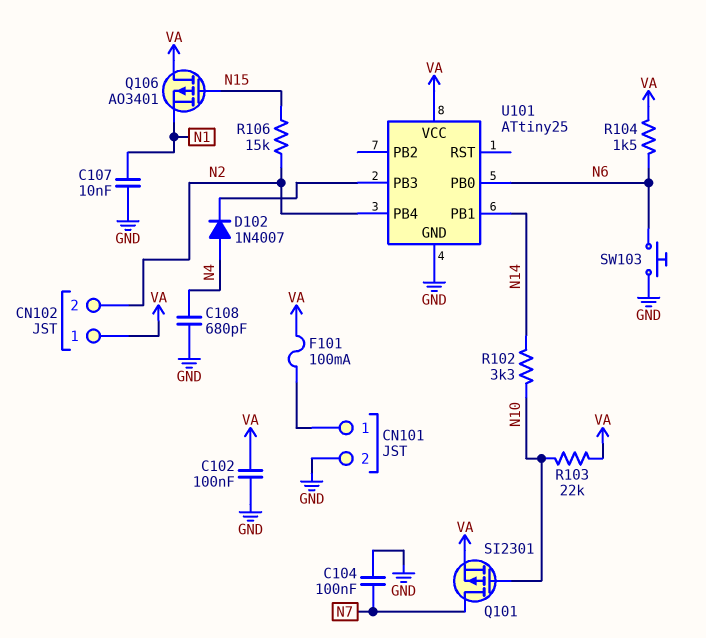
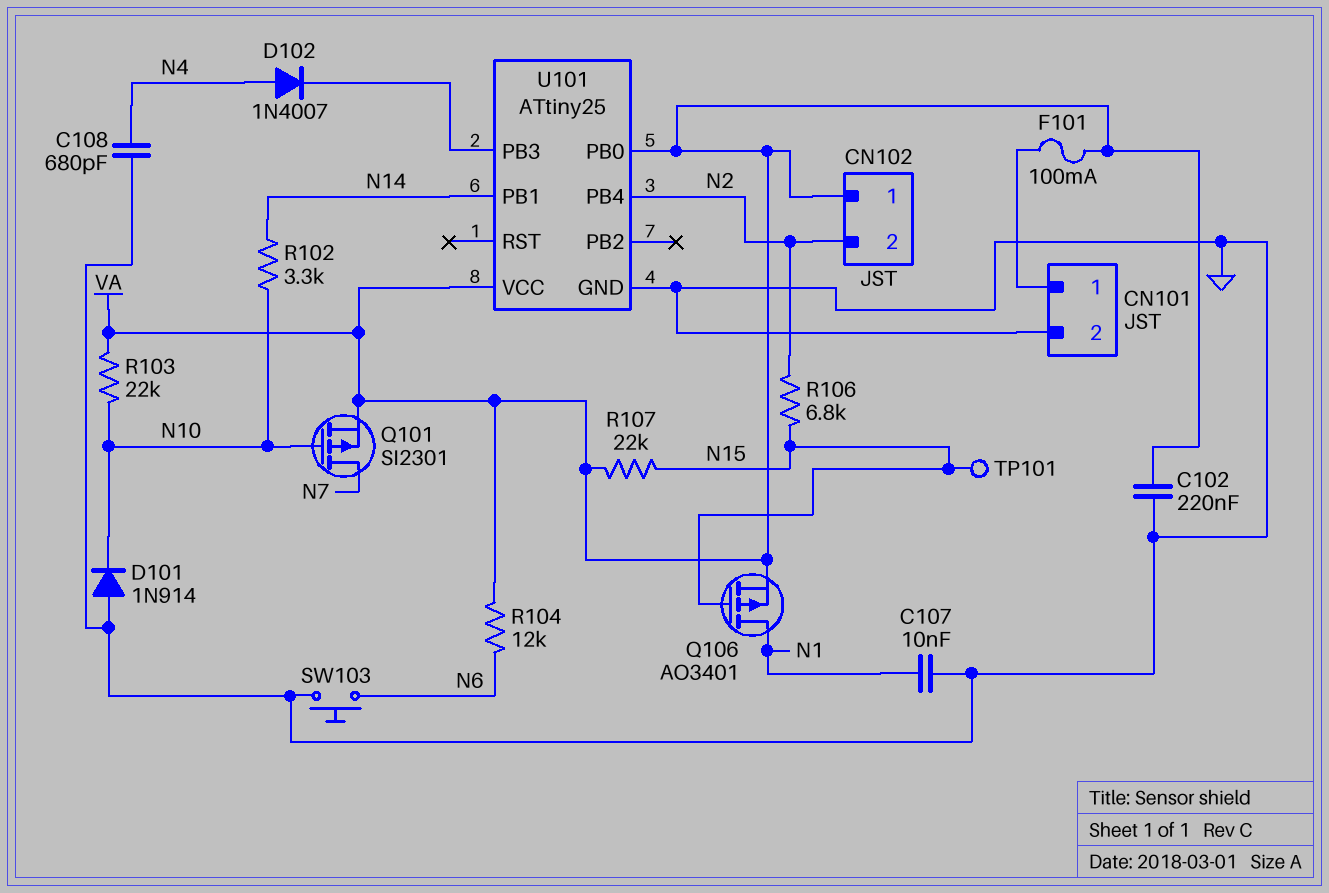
C102: 100nF (GND, VA) -> 220nF (GND, VA)
C104: 100nF (GND, N7) -> none
D101: none -> diode 1N914 (A GND, K N10)
Q106: PMOS AO3401 (G N15, D VA, S N1) -> PMOS AO3401 (G N15, D N1, S VA)
R104: 1.5k (N6, VA) -> 12k (N6, VA)
R106: 15k (N2, N15) -> 6.8k (N2, N15)
R107: none -> 22k (N15, VA)
TP101: none -> test point (N15)
U101 pin PB0: N6 -> VA

